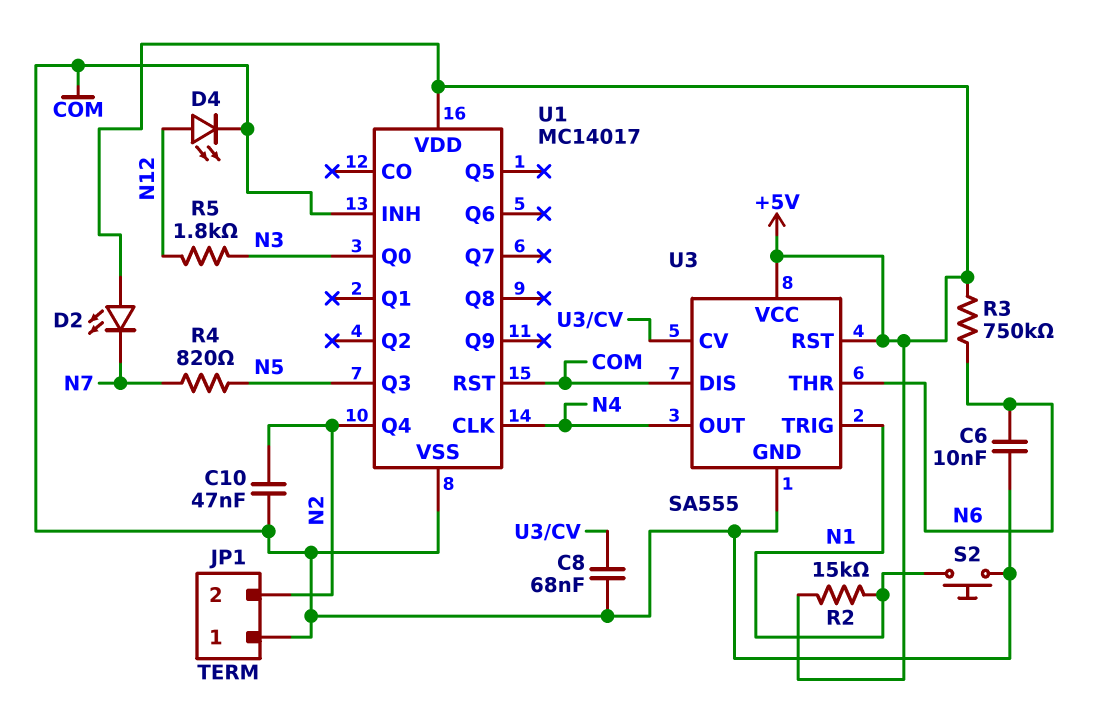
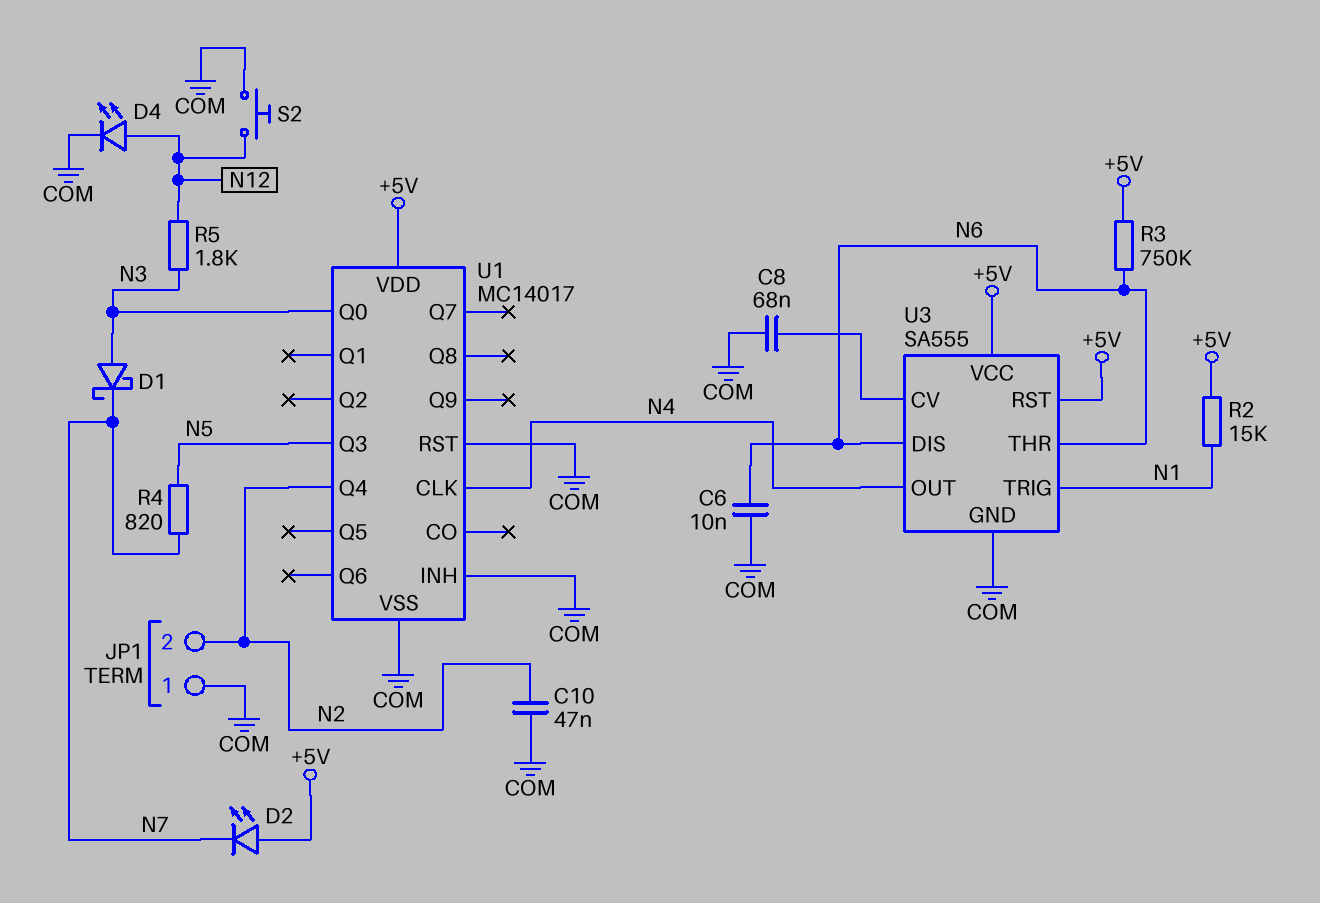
D1: none -> schottky (A N3, K N7)
S2: button (COM, N1) -> button (COM, N12)
U3 pin DIS: COM -> N6

